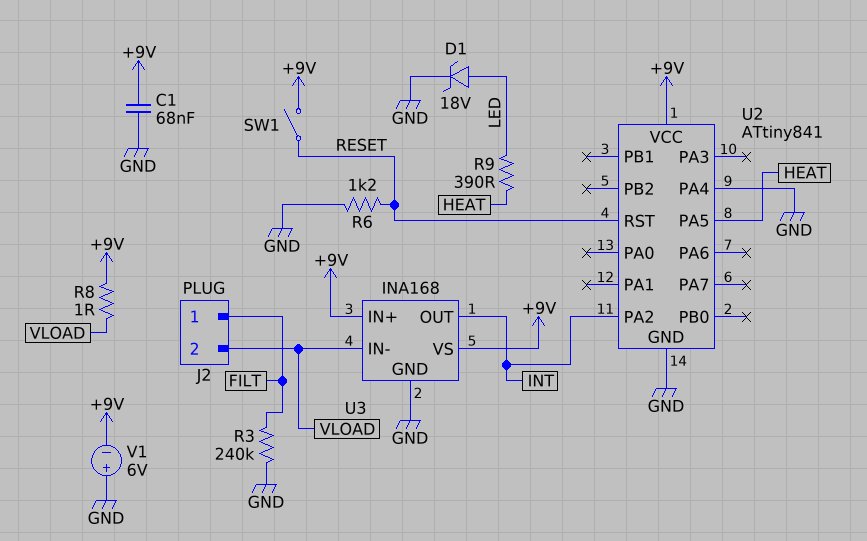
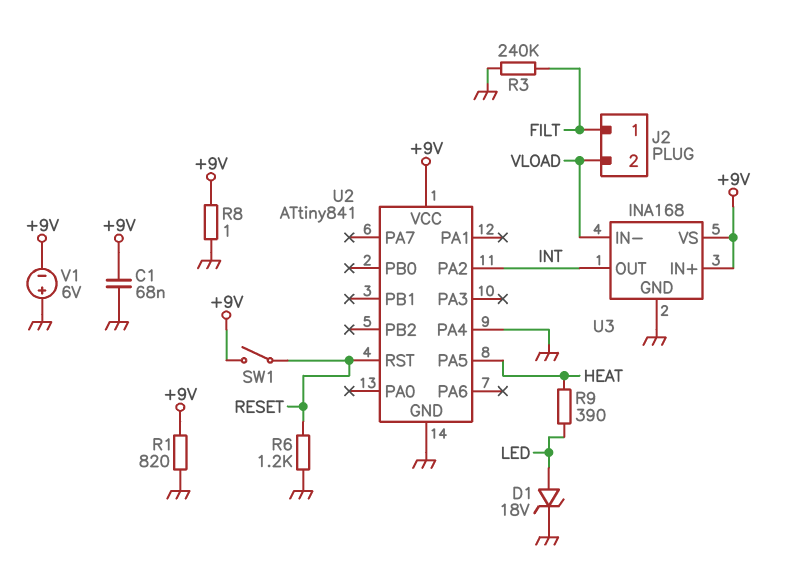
R1: none -> 820 (+9V, GND)
R8: 1 (+9V, VLOAD) -> 1 (+9V, GND)

